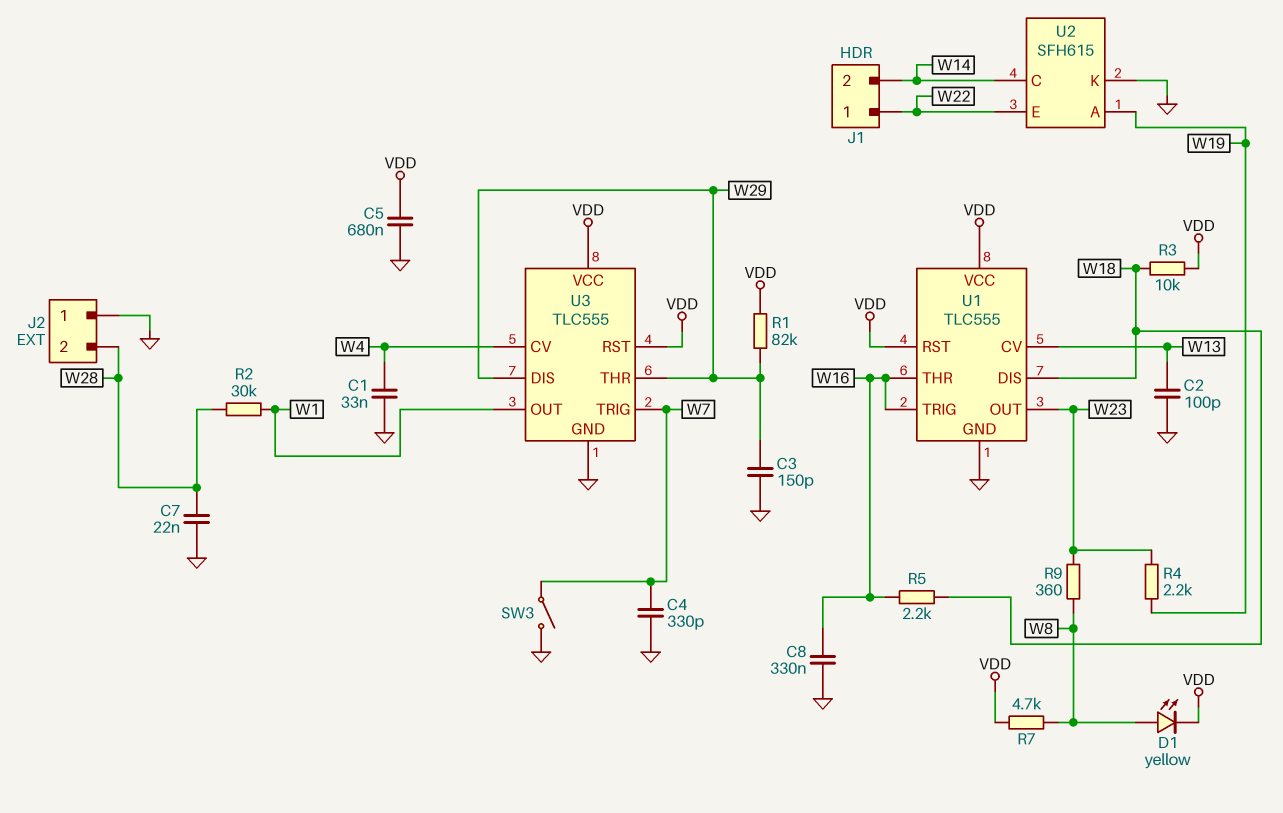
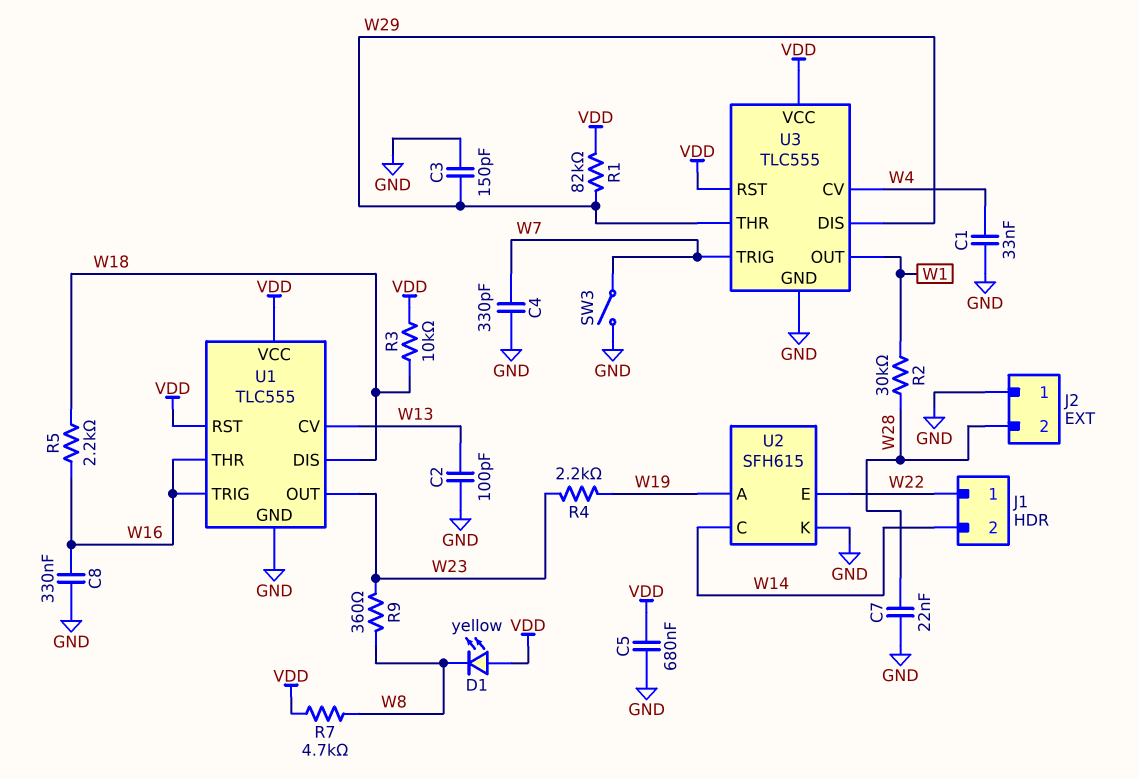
D1: LED yellow (A W8, K VDD) -> LED yellow (A VDD, K W8)

